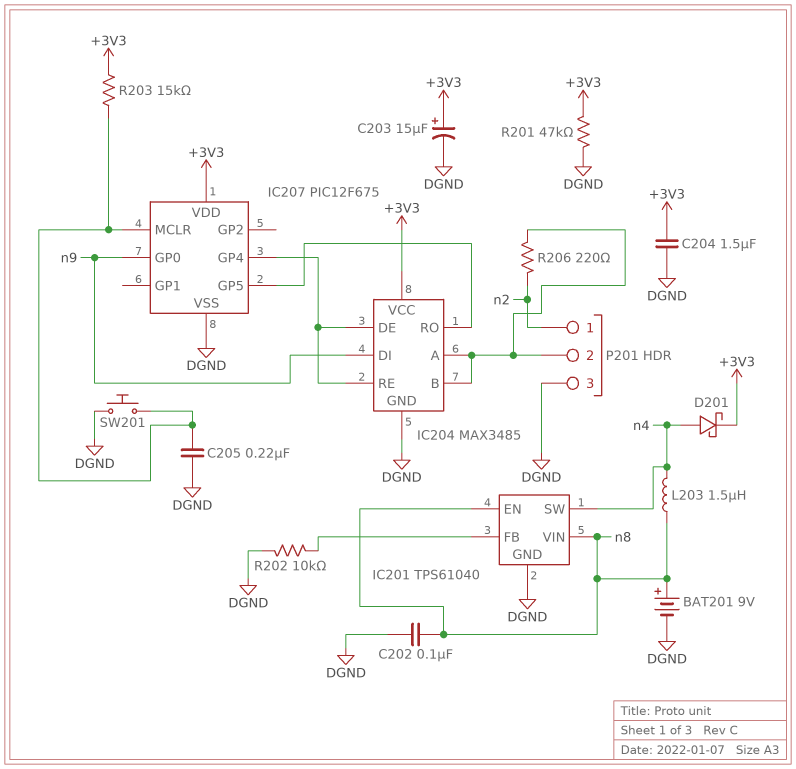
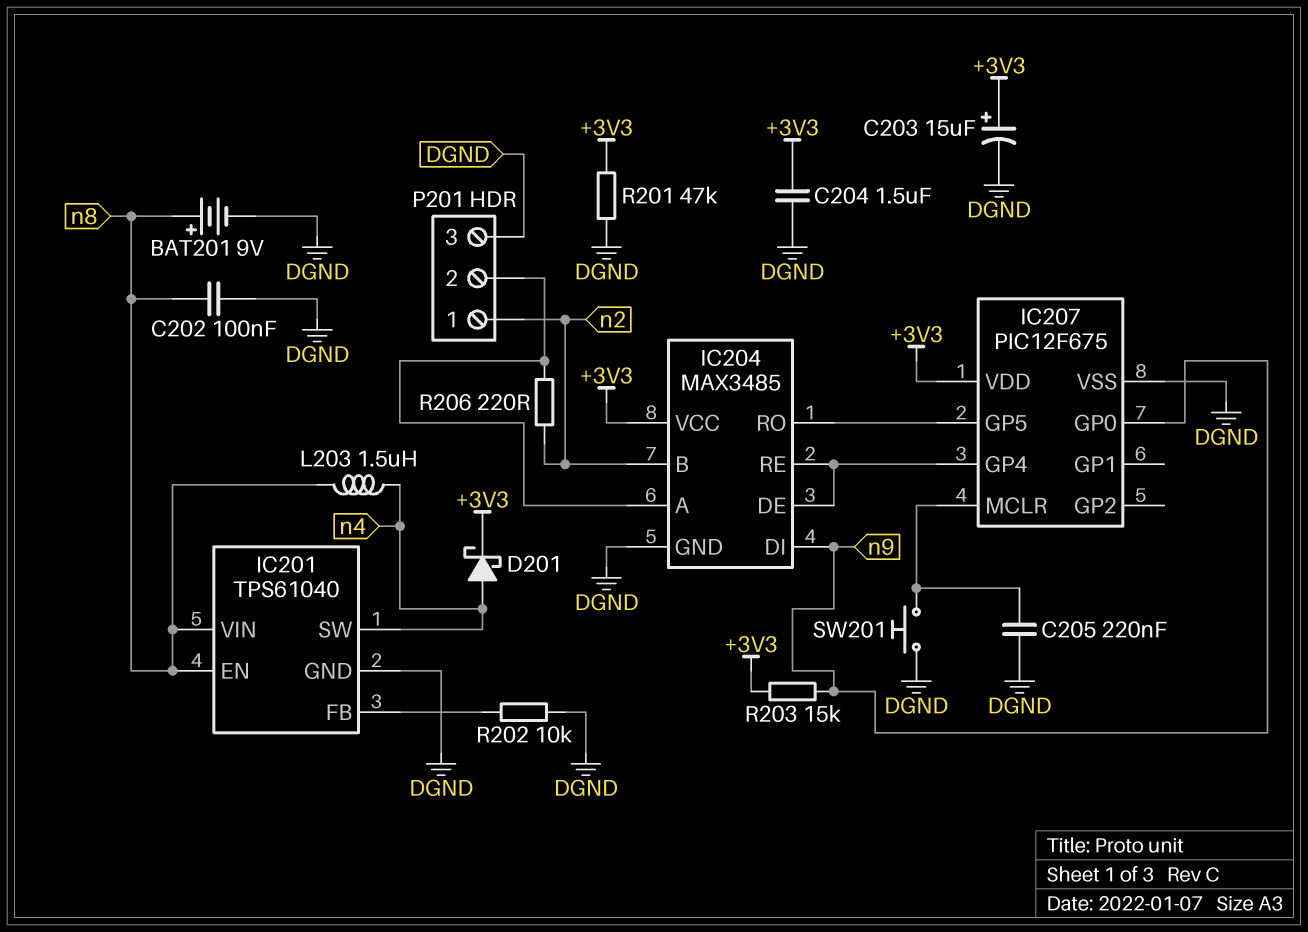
IC204 pin B: IC204/A -> n2
R203: 15k (+3V3, IC207/MCLR) -> 15k (+3V3, n9)

